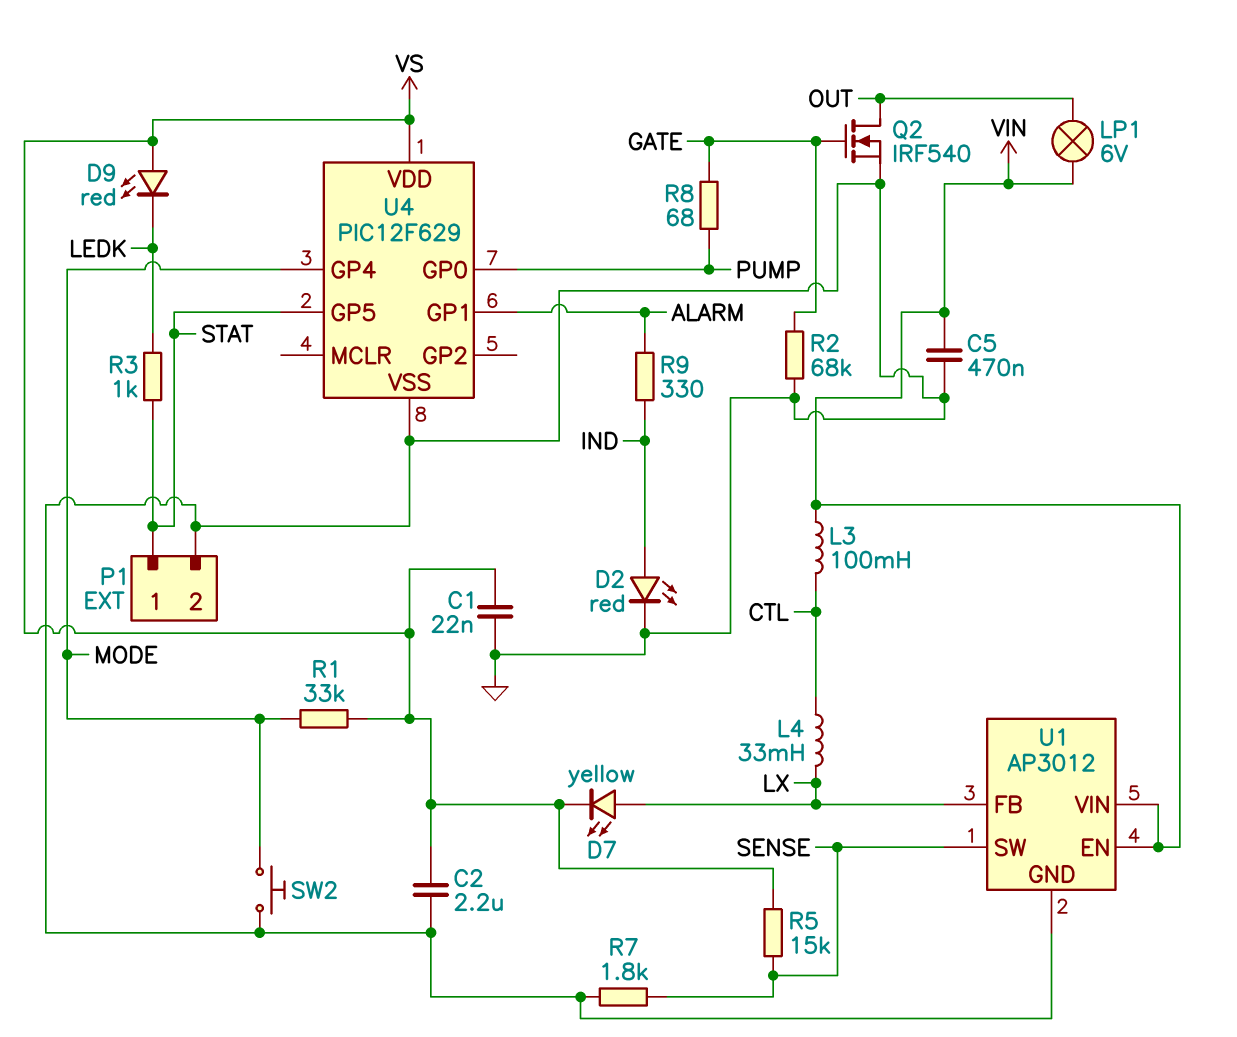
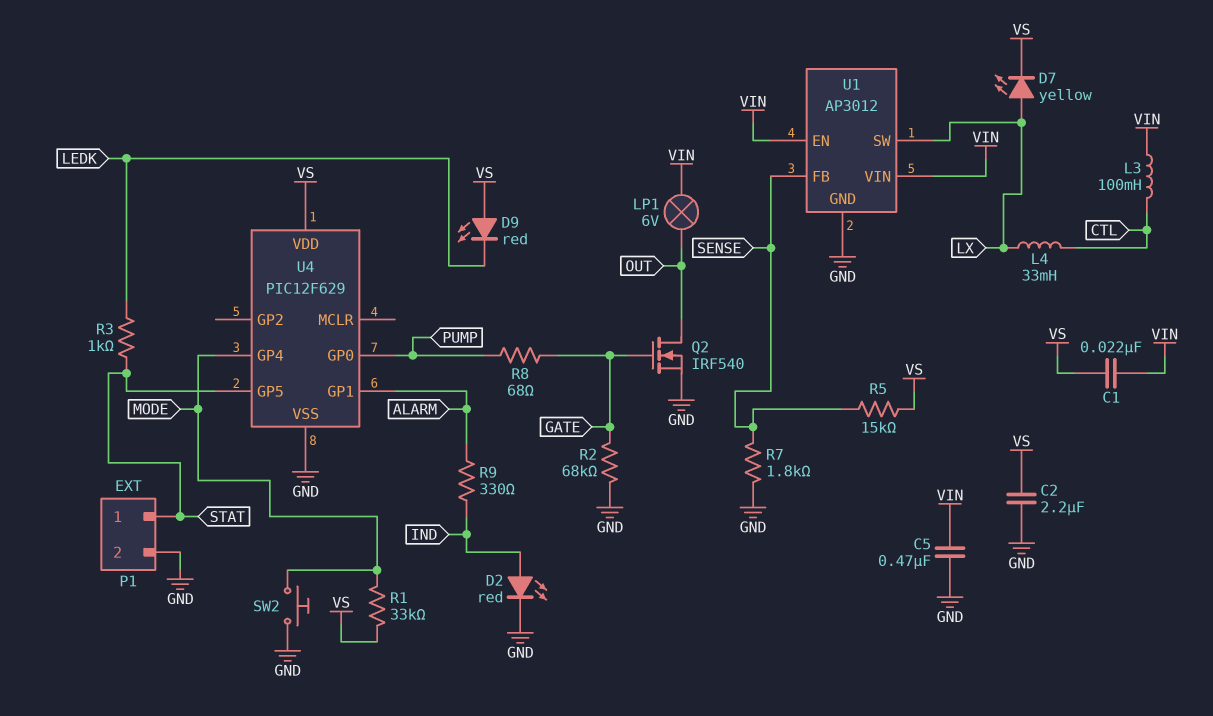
C1: 22nF (GND, VS) -> 22nF (VIN, VS)
U1 pin FB: LX -> SENSE
U1 pin SW: SENSE -> LX

